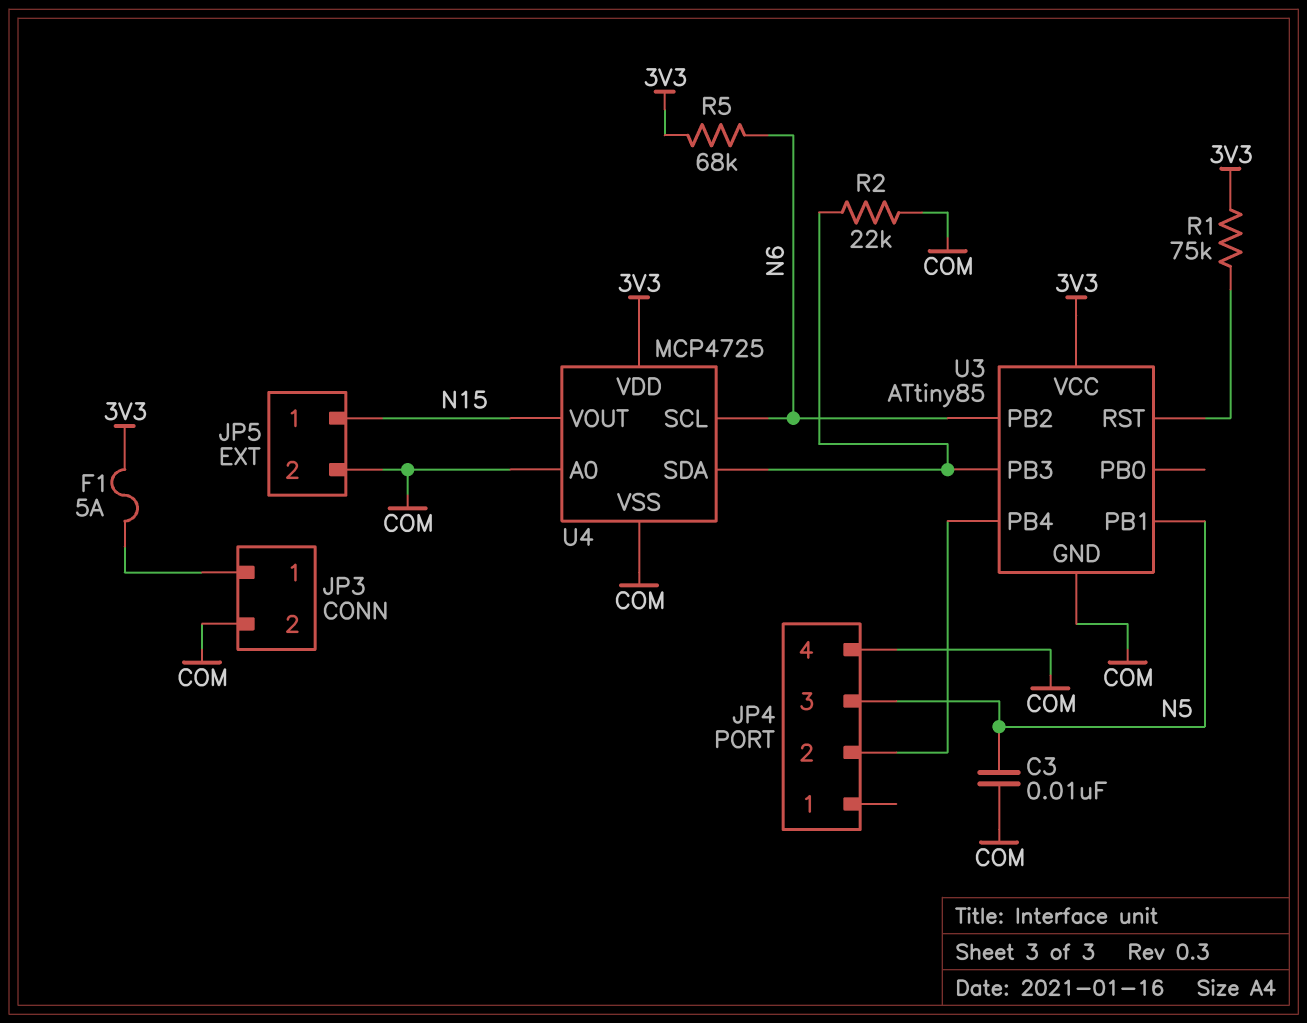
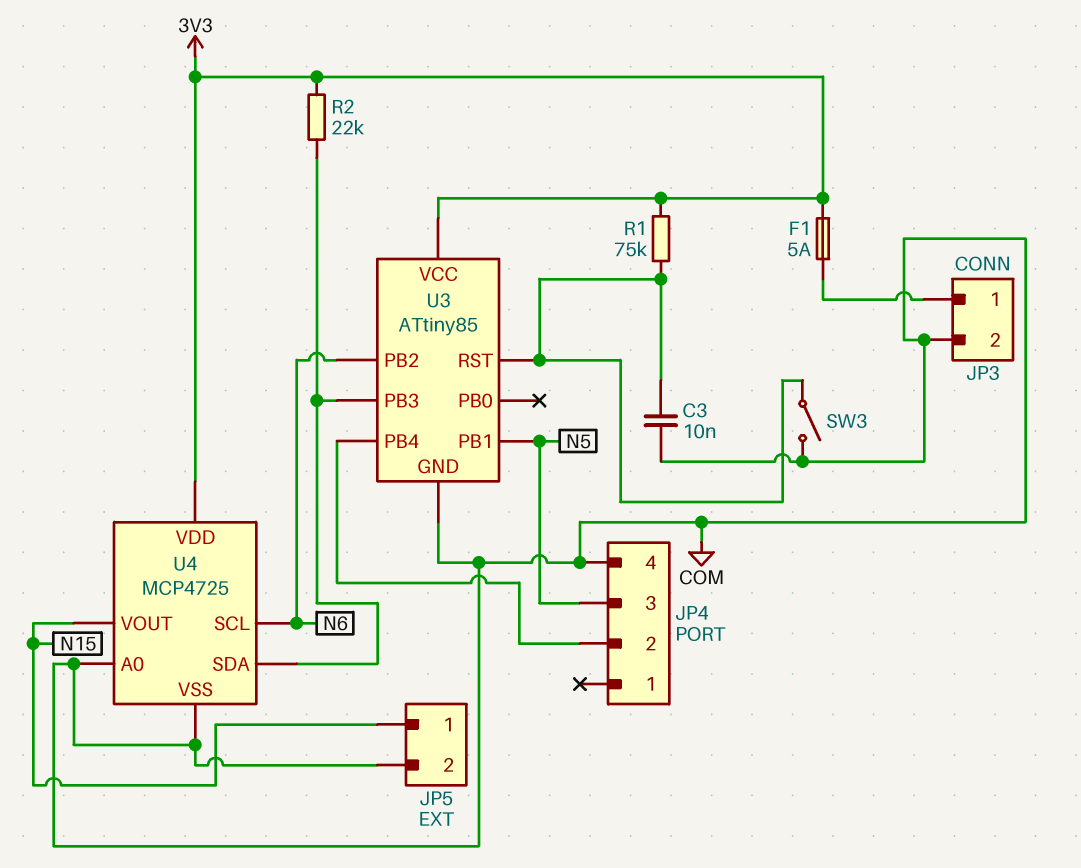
C3: 10nF (COM, N5) -> 10nF (COM, U3/RST)
R2: 22k (COM, U3/PB3) -> 22k (3V3, U3/PB3)
R5: 68k (3V3, N6) -> none
SW3: none -> switch (COM, U3/RST)

